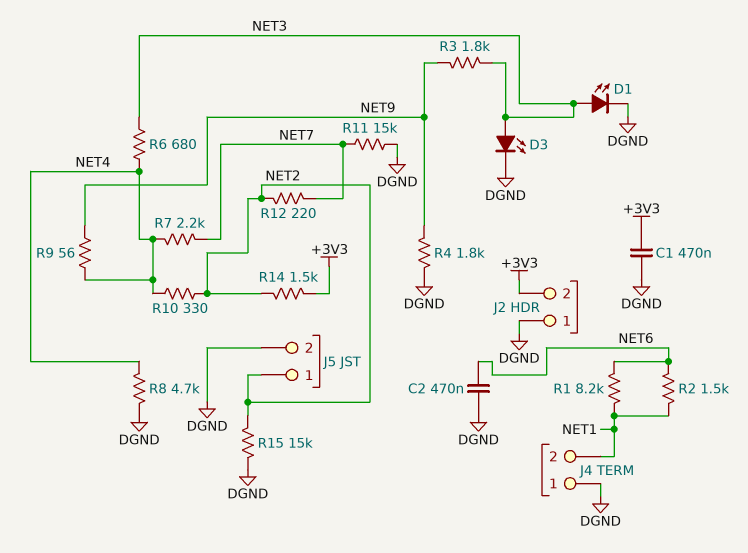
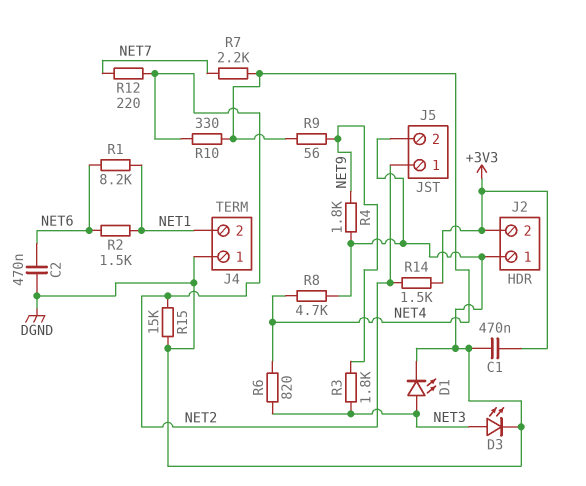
R6: 680 (NET3, NET4) -> 820 (NET3, NET4)
R11: 15k (DGND, NET7) -> none

